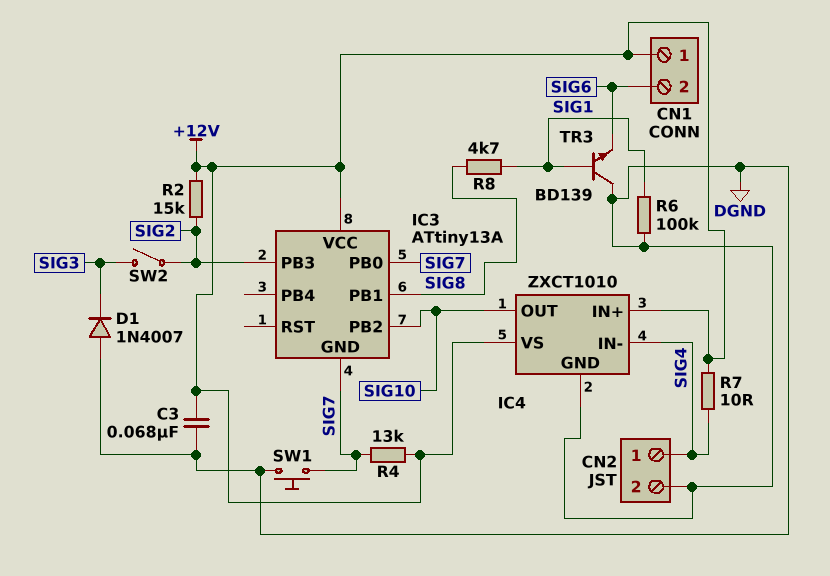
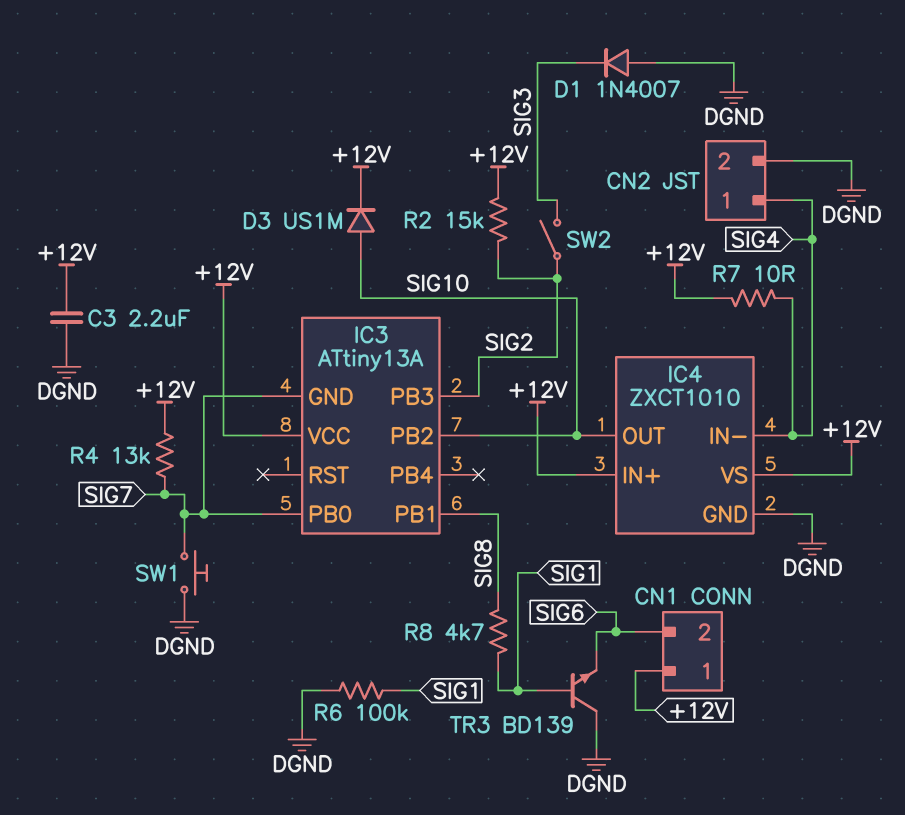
C3: 68nF (+12V, DGND) -> 2.2uF (+12V, DGND)
D3: none -> diode US1M (A SIG10, K +12V)

